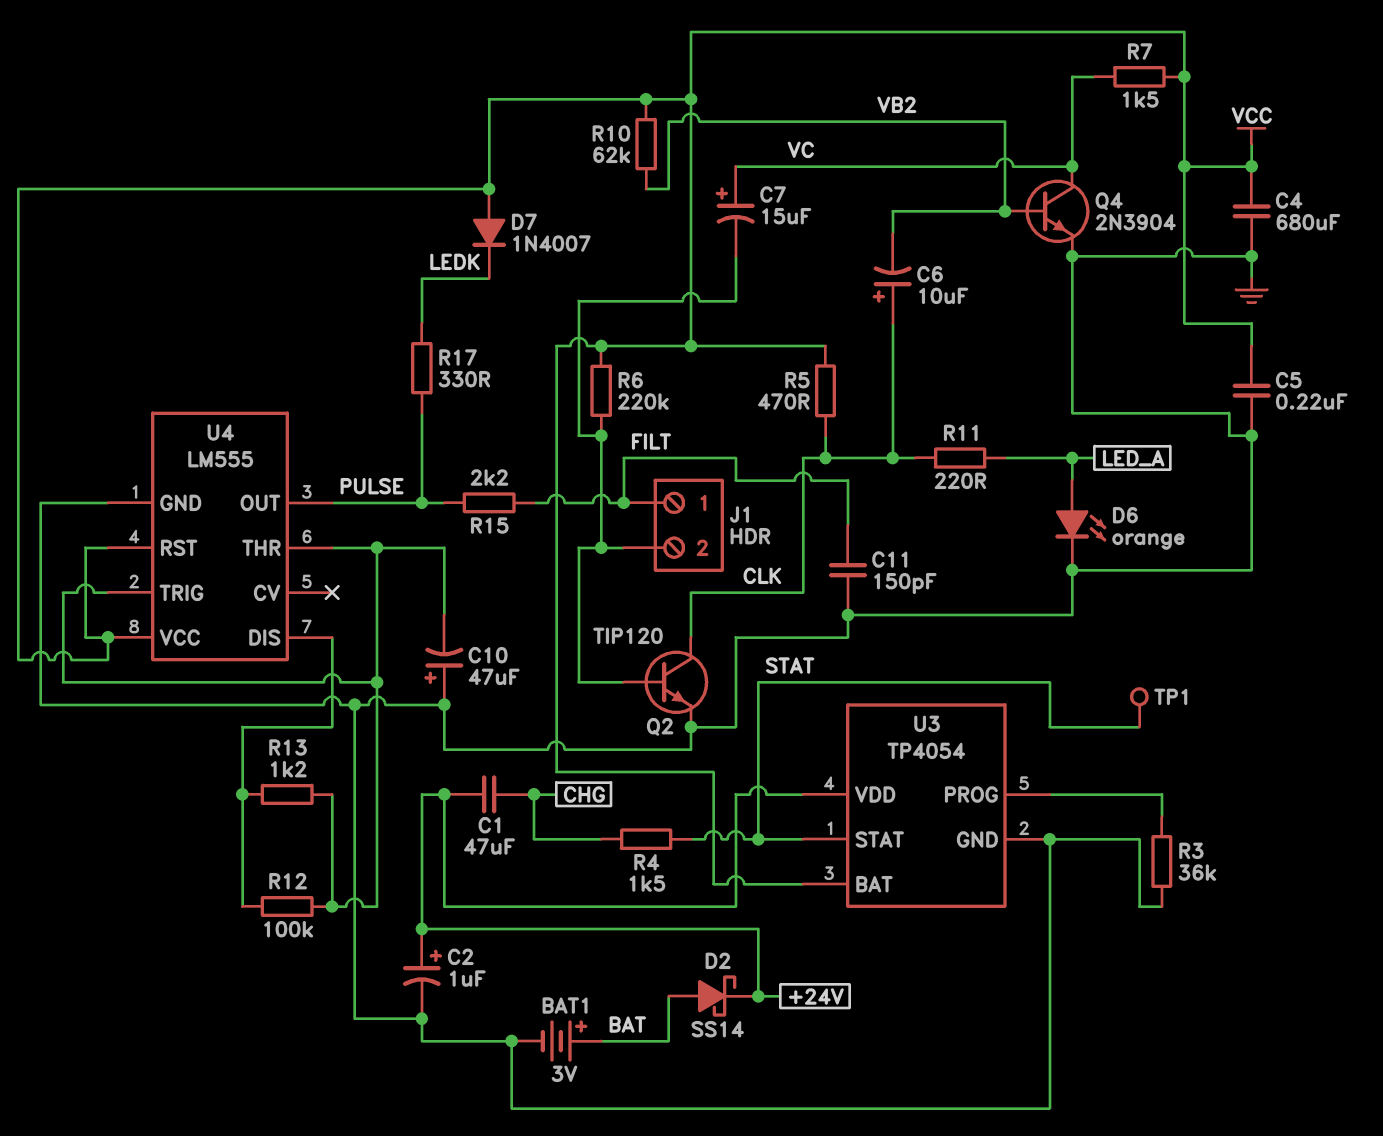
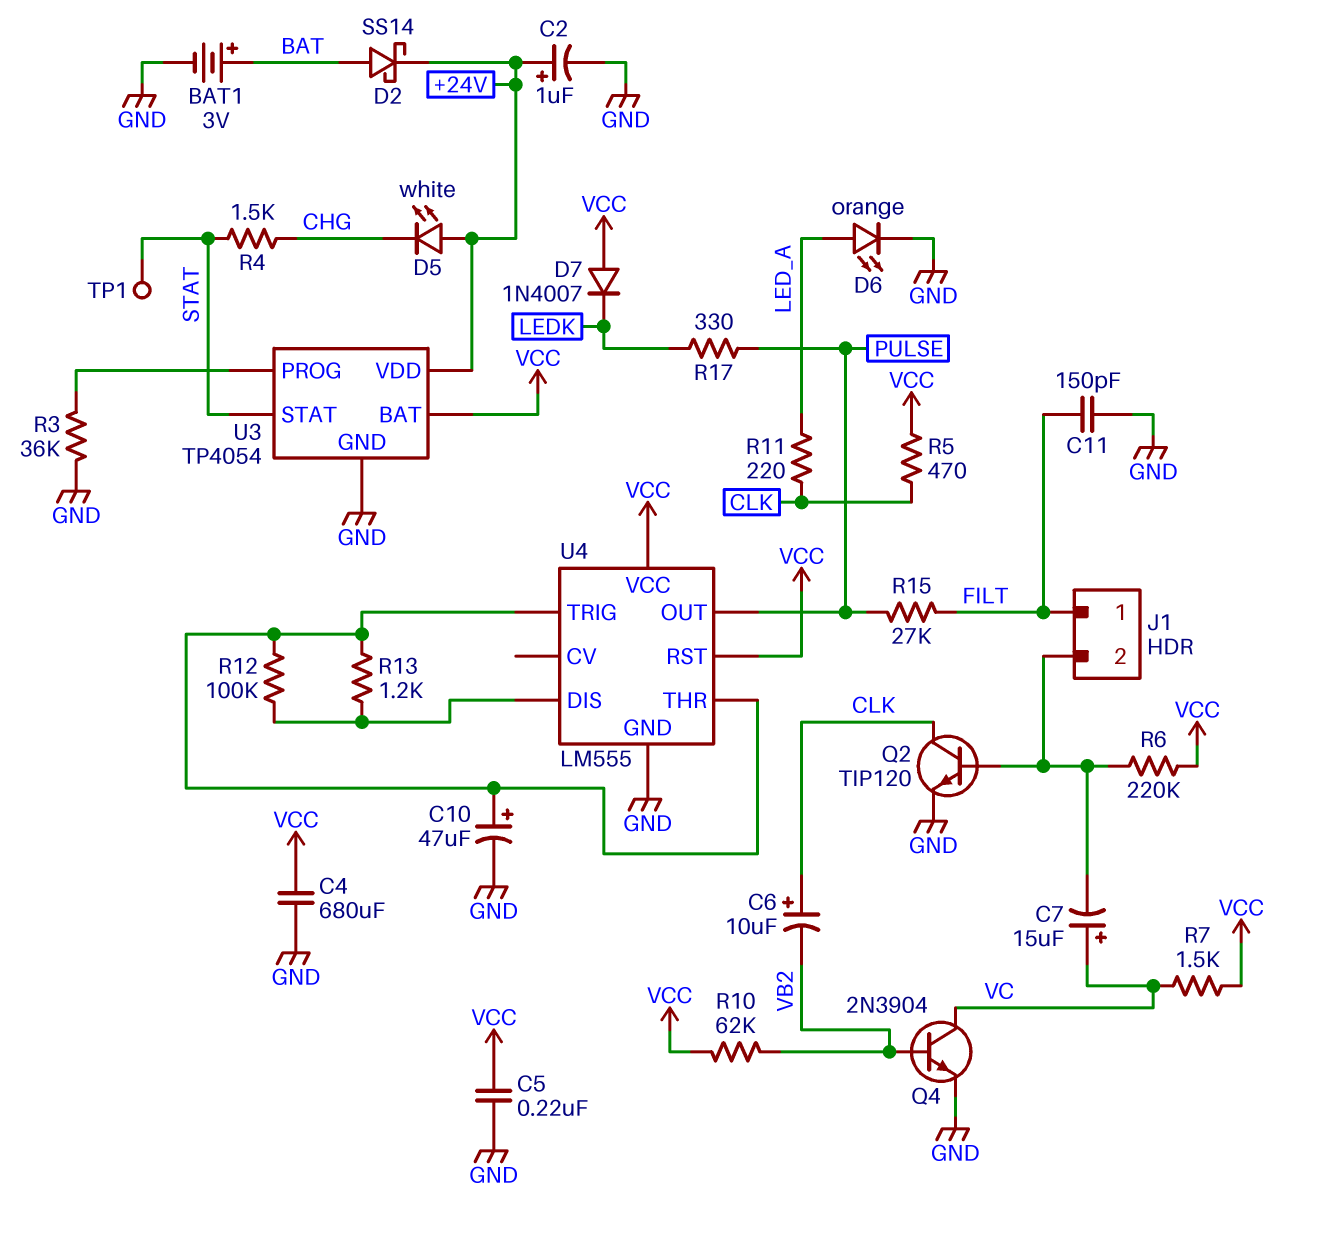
C1: 47uF (+24V, CHG) -> none
C10: 47uF (plus GND, minus U4/THR) -> 47uF (plus U4/THR, minus GND)
D5: none -> LED white (A +24V, K CHG)
R15: 2.2k (FILT, PULSE) -> 27k (FILT, PULSE)

